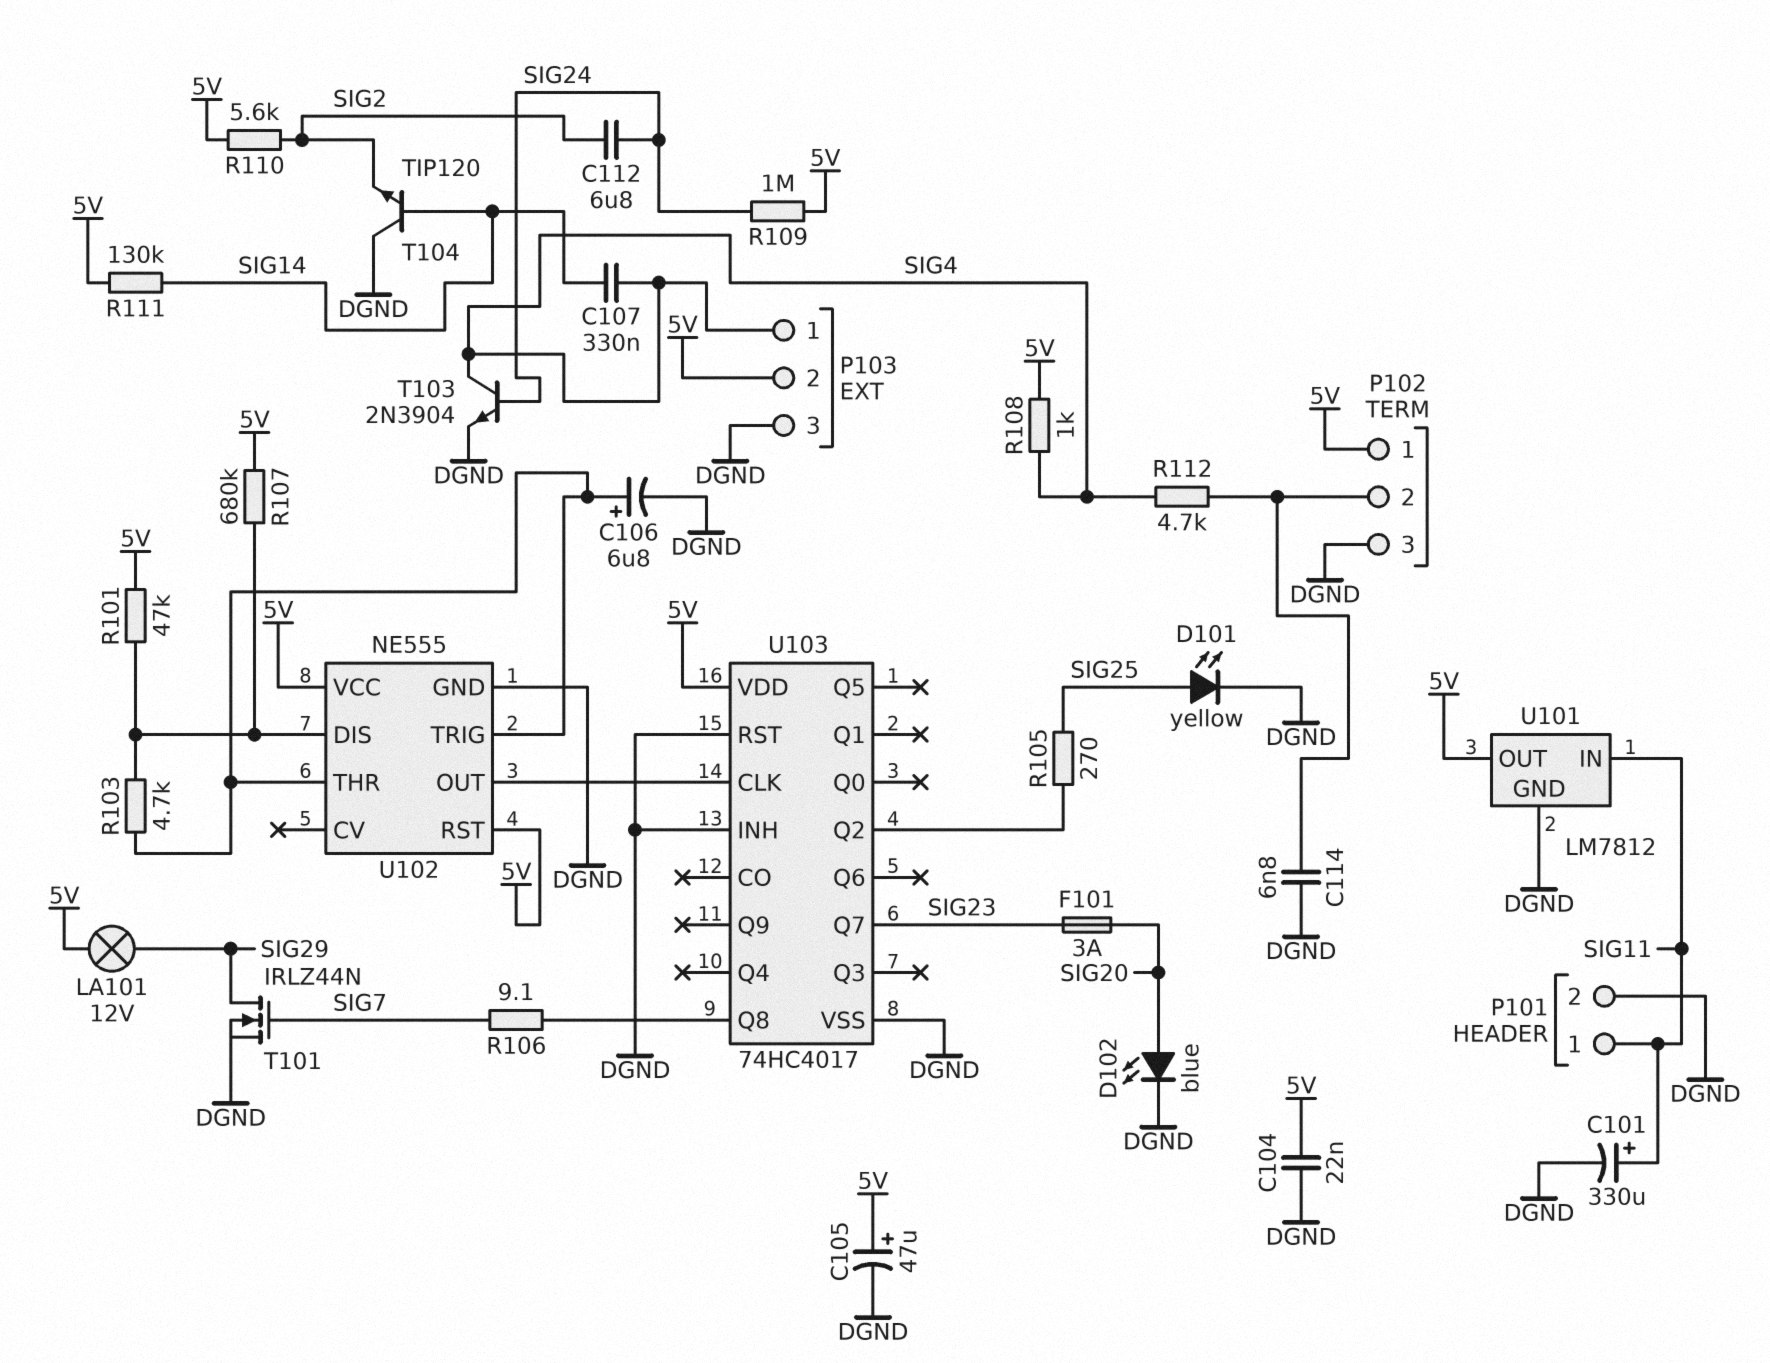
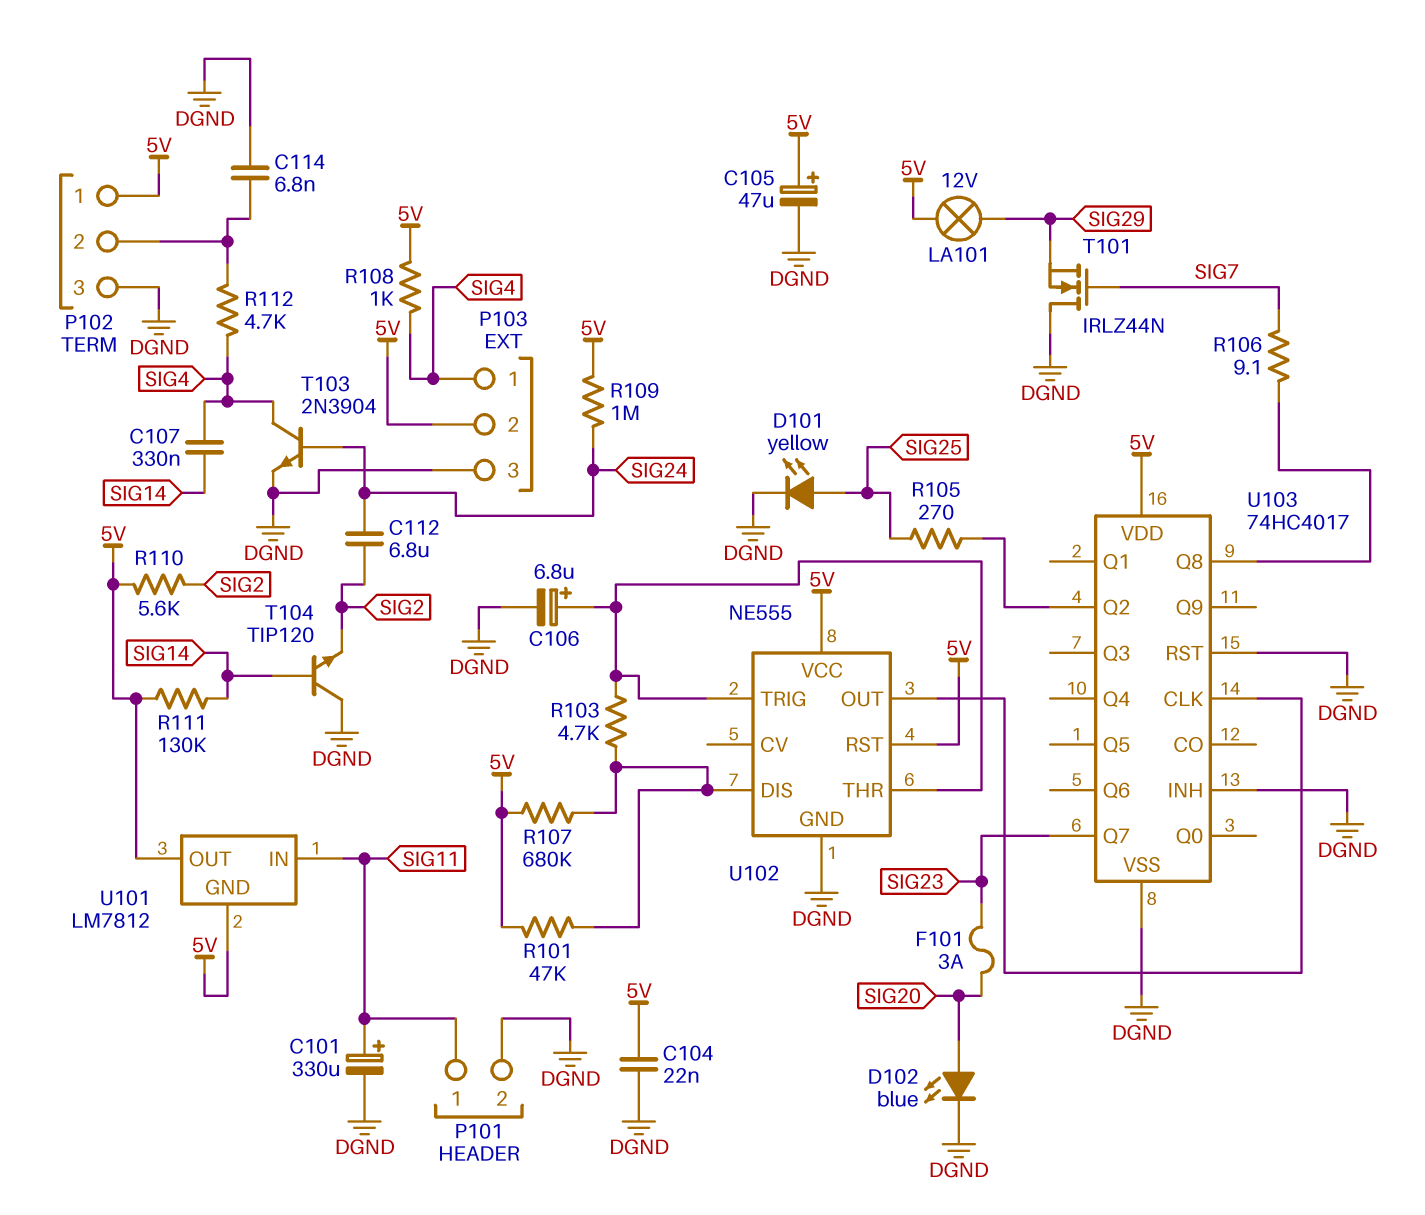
T101: NMOS IRLZ44N (G SIG7, D SIG29, S DGND) -> NMOS IRLZ44N (G SIG7, D DGND, S SIG29)
U101 pin GND: DGND -> 5V

